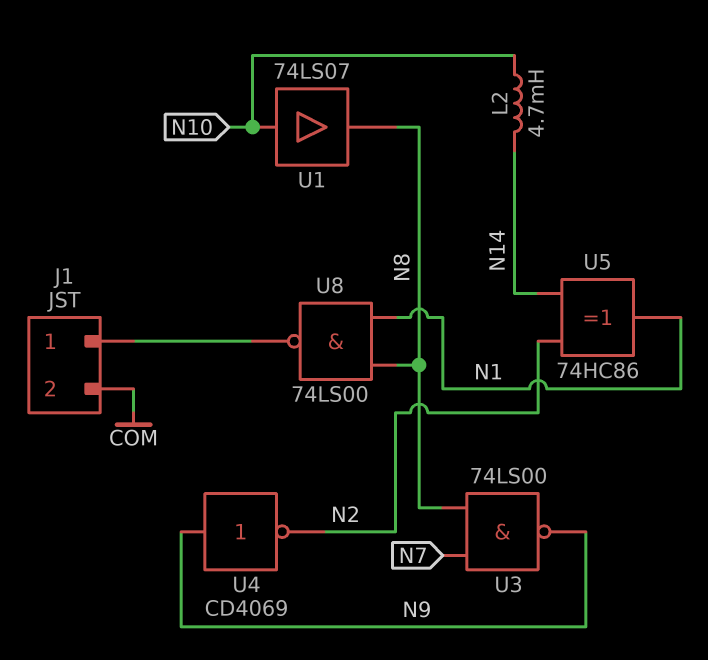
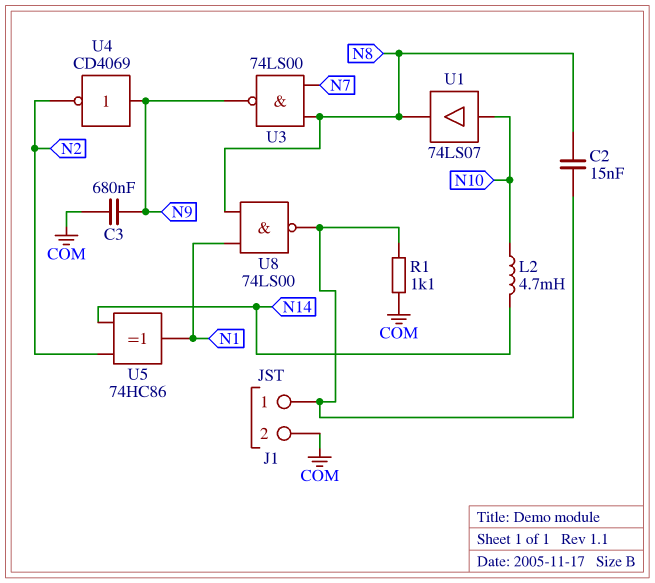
C2: none -> 15nF (J1/1, N8)
C3: none -> 680nF (COM, N9)
R1: none -> 1.1k (COM, J1/1)

